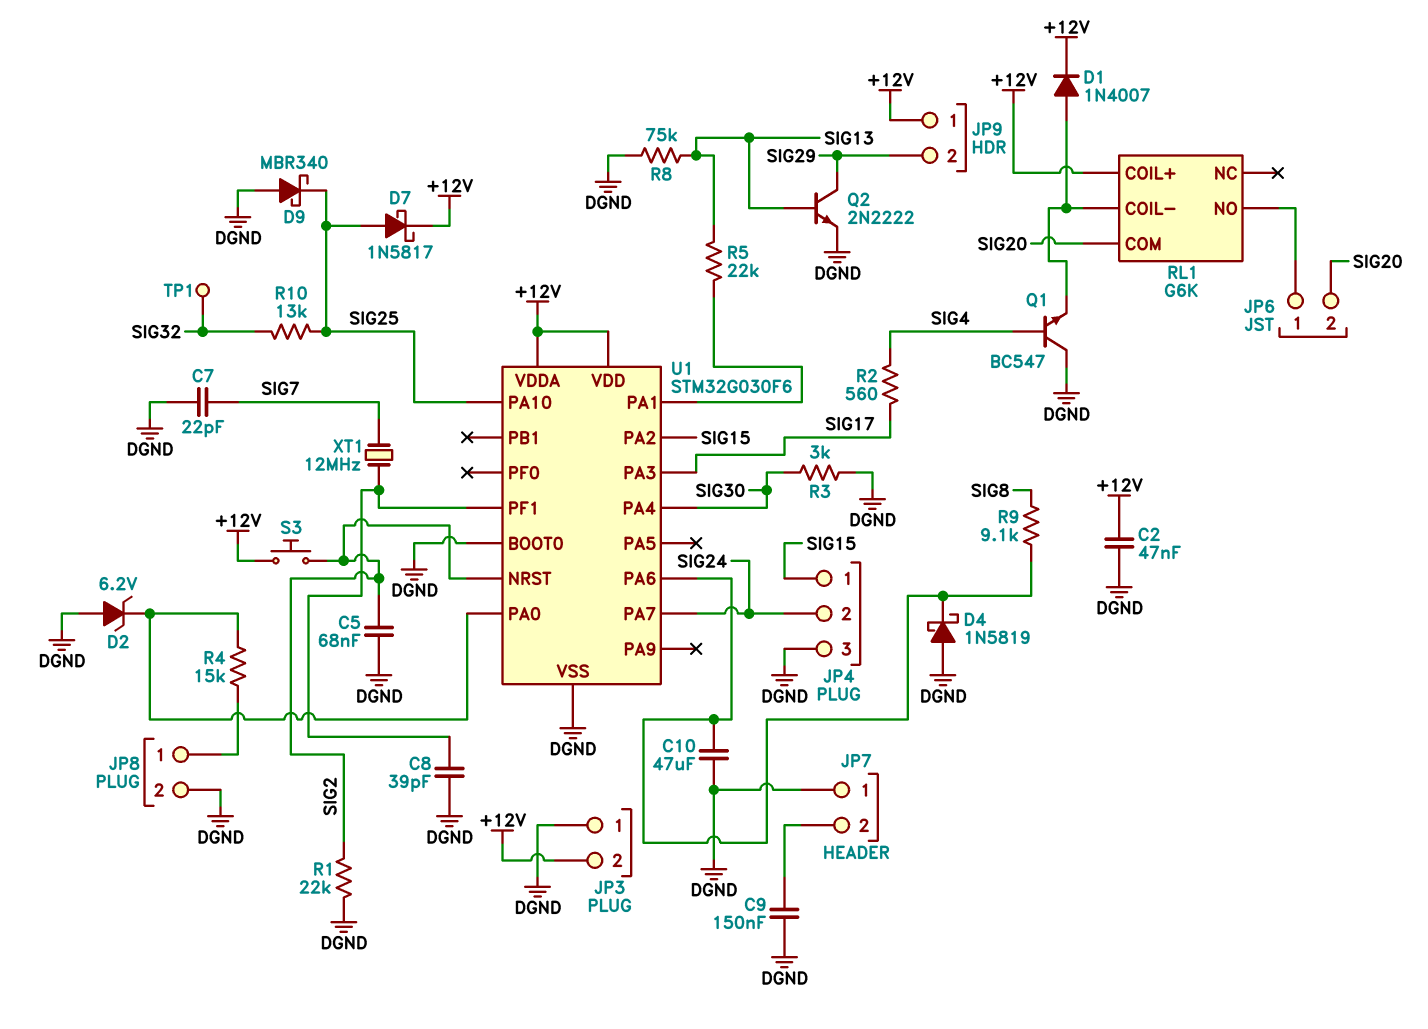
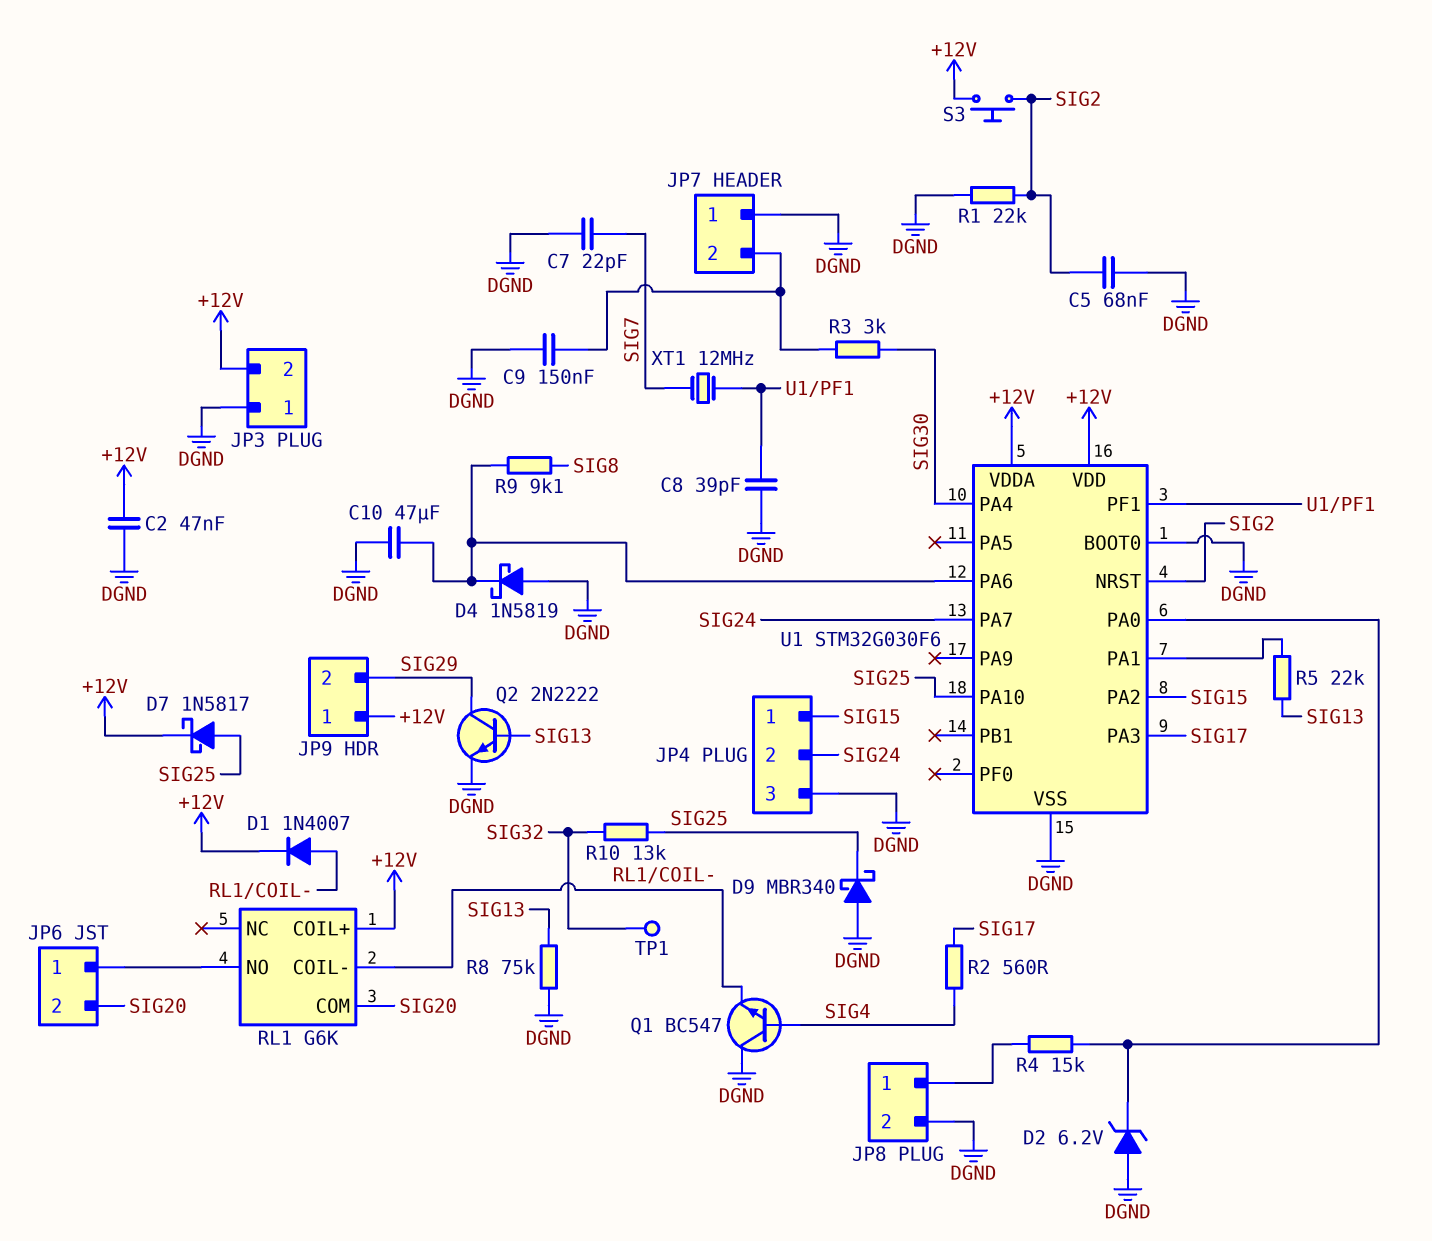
R3: 3k (DGND, SIG30) -> 3k (JP7/2, SIG30)

